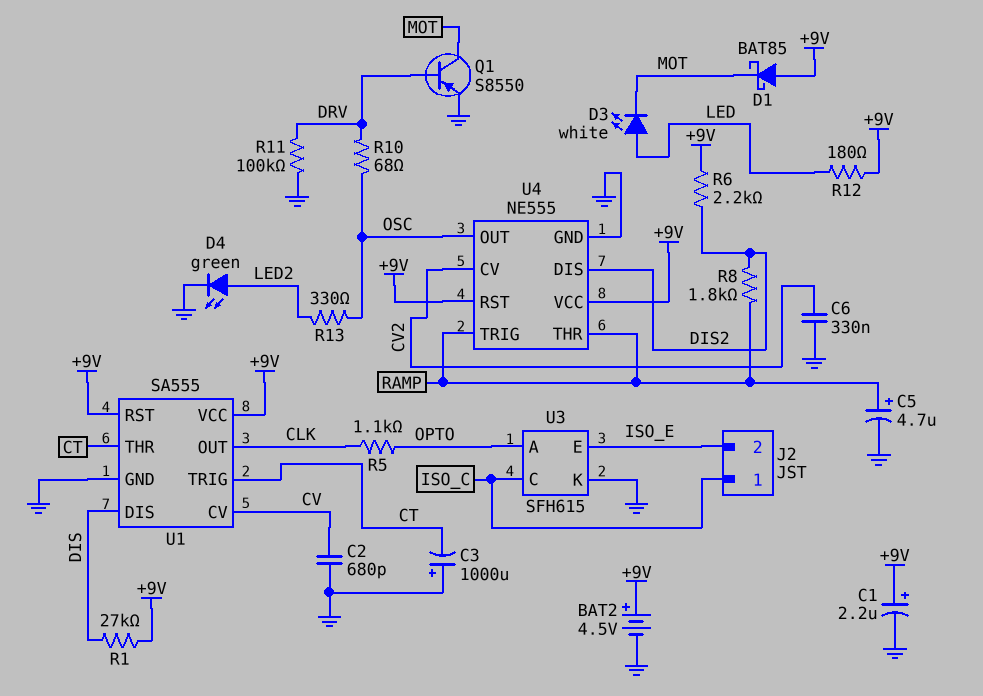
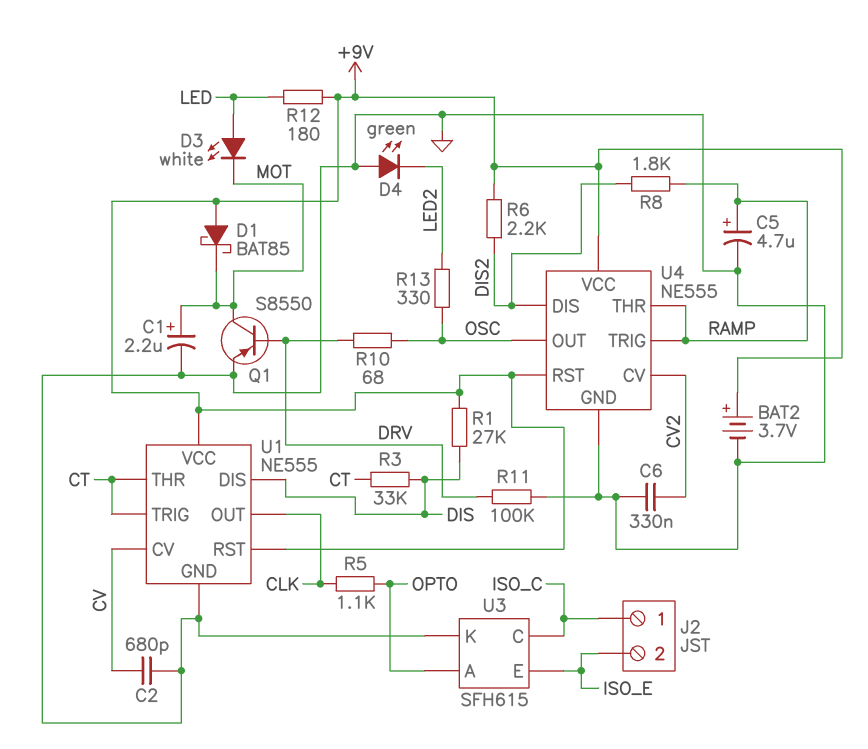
BAT2: 4.5V (plus +9V, minus GND) -> 3.7V (plus +9V, minus GND)
C1: 2.2uF (plus +9V, minus GND) -> 2.2uF (plus MOT, minus GND)
C3: 1000uF (plus GND, minus CT) -> none
D4: LED green (A LED2, K GND) -> LED green (A GND, K LED2)
R3: none -> 33k (CT, DIS)
U1: SA555 -> NE555

